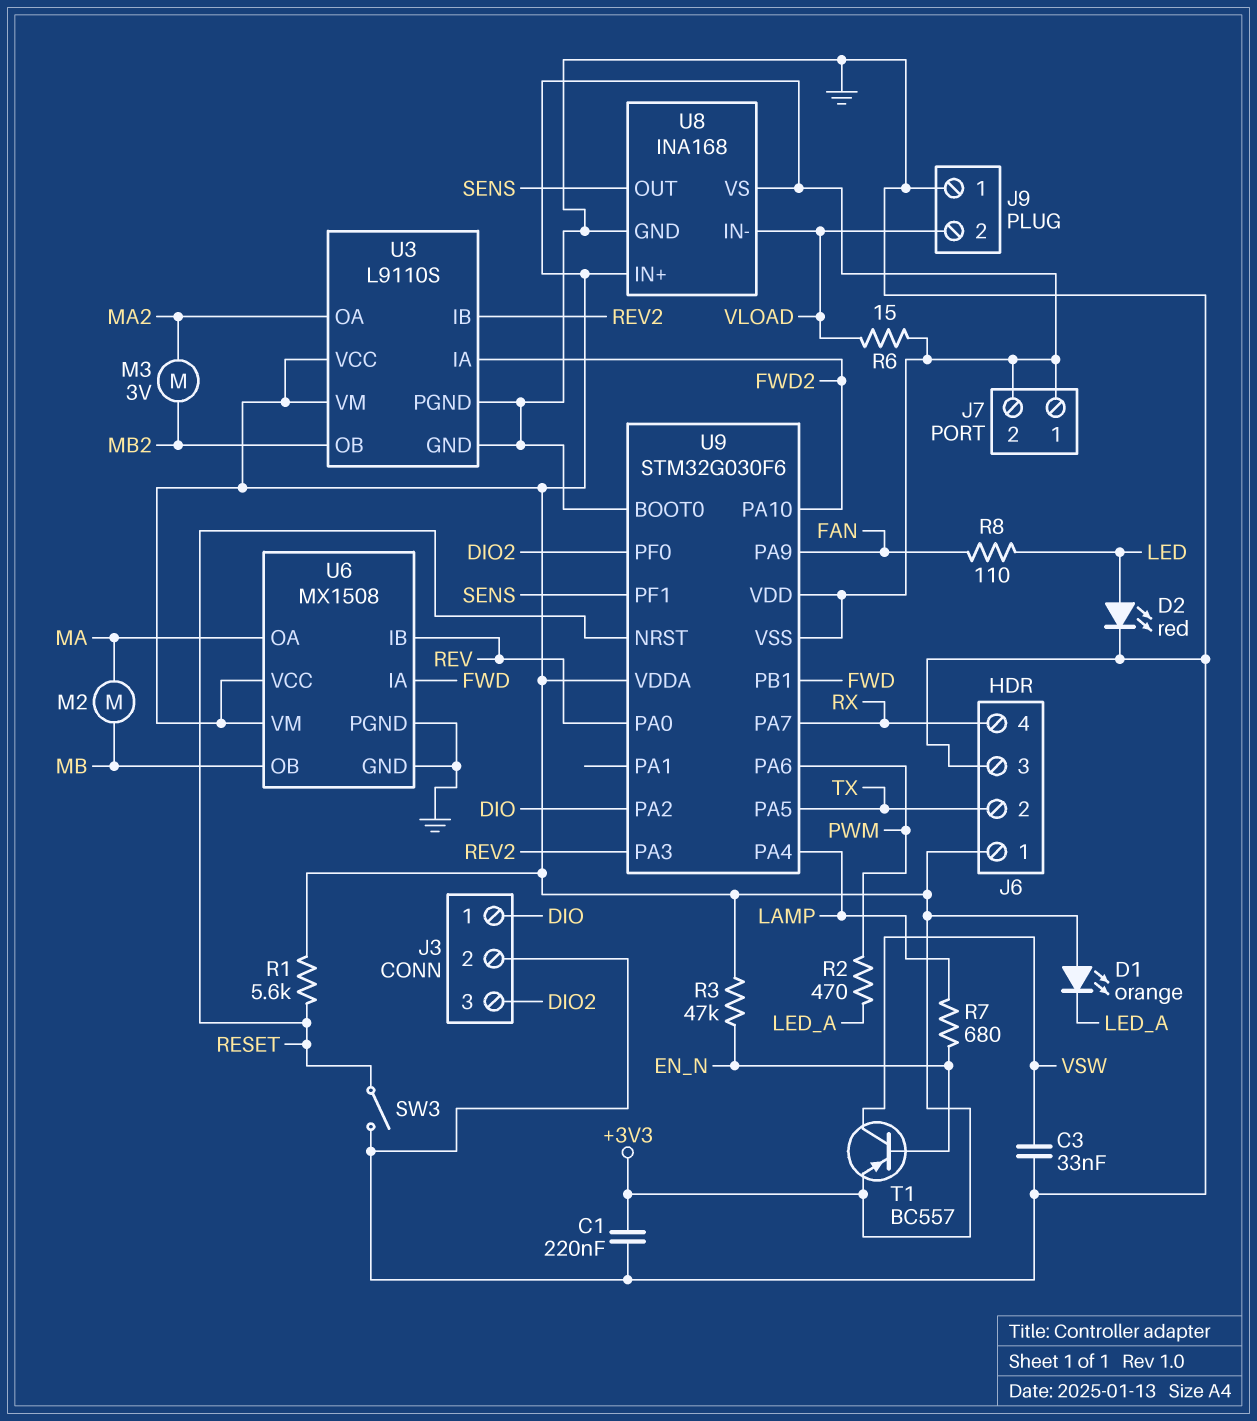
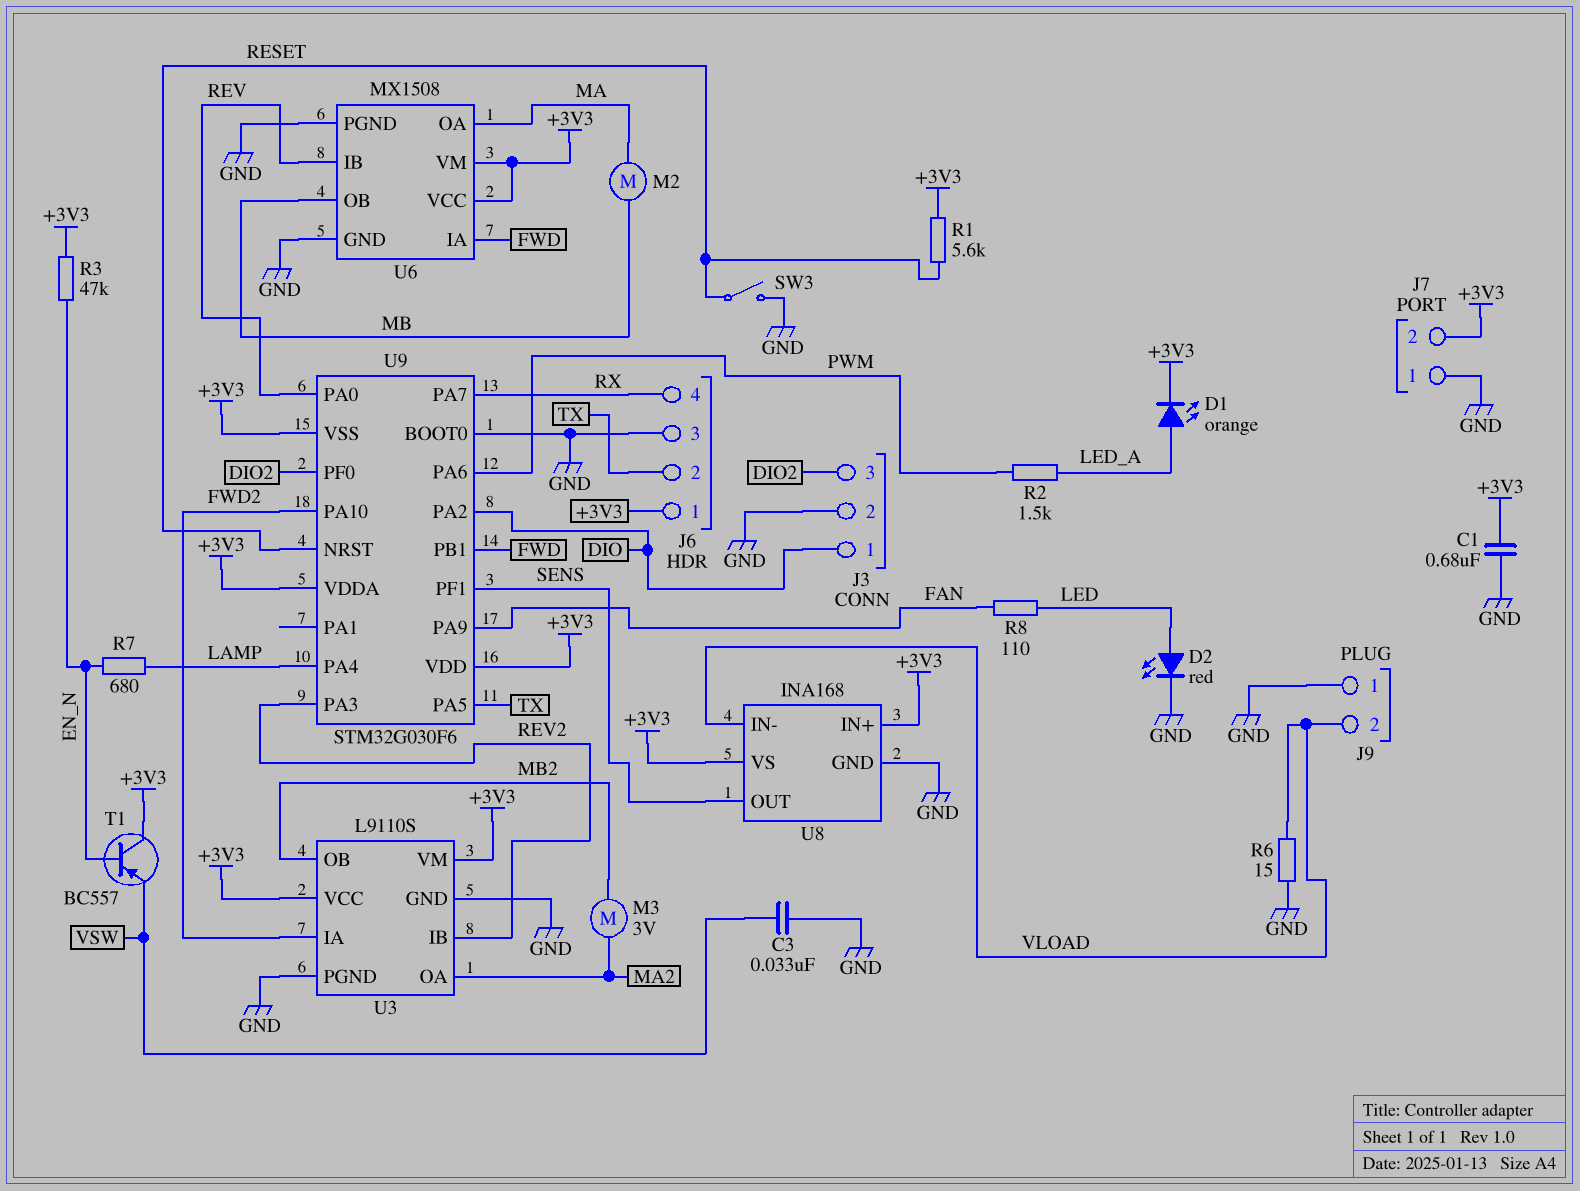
C1: 220nF (+3V3, GND) -> 680nF (+3V3, GND)
D1: LED orange (A +3V3, K LED_A) -> LED orange (A LED_A, K +3V3)
J7 pin 1: +3V3 -> GND
R2: 470 (LED_A, PWM) -> 1.5k (LED_A, PWM)
R6: 15 (+3V3, VLOAD) -> 15 (GND, VLOAD)
T1: PNP BC557 (B EN_N, C VSW, E +3V3) -> PNP BC557 (B EN_N, C +3V3, E VSW)

